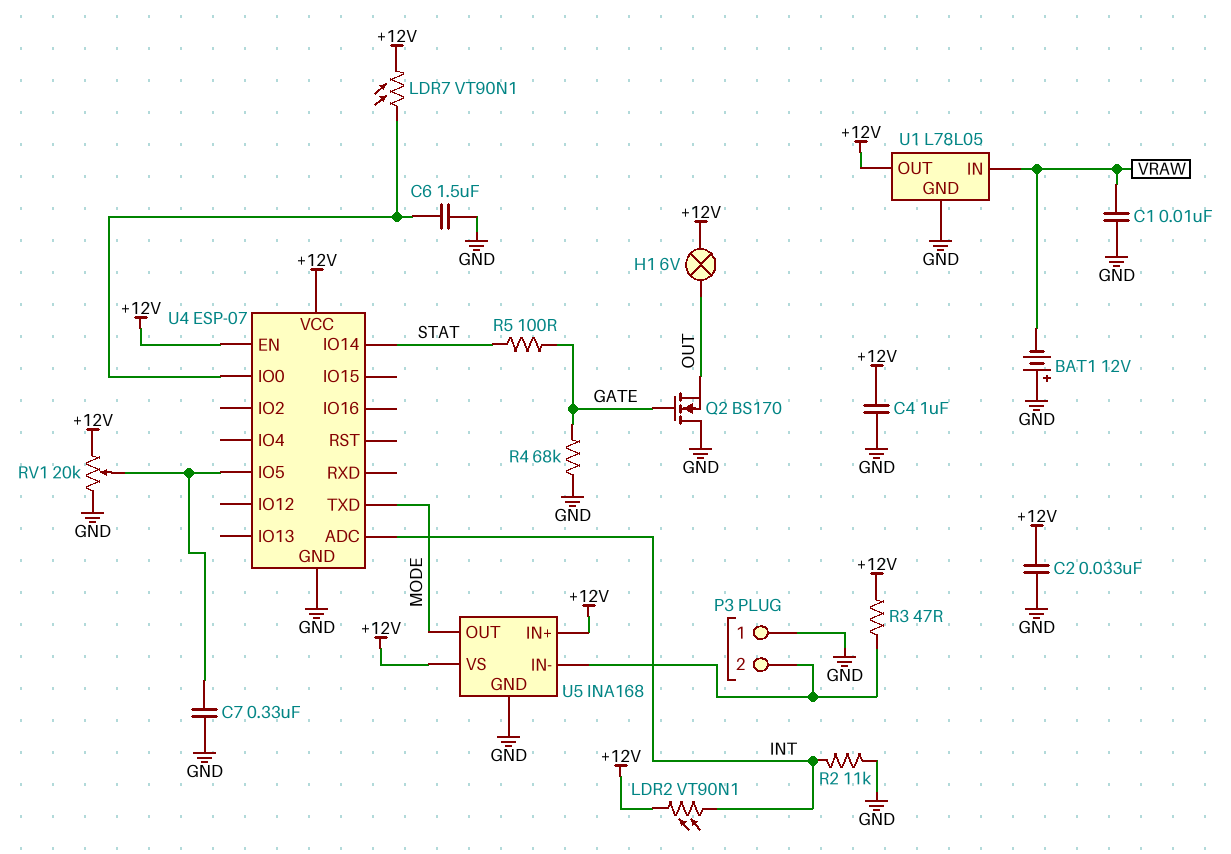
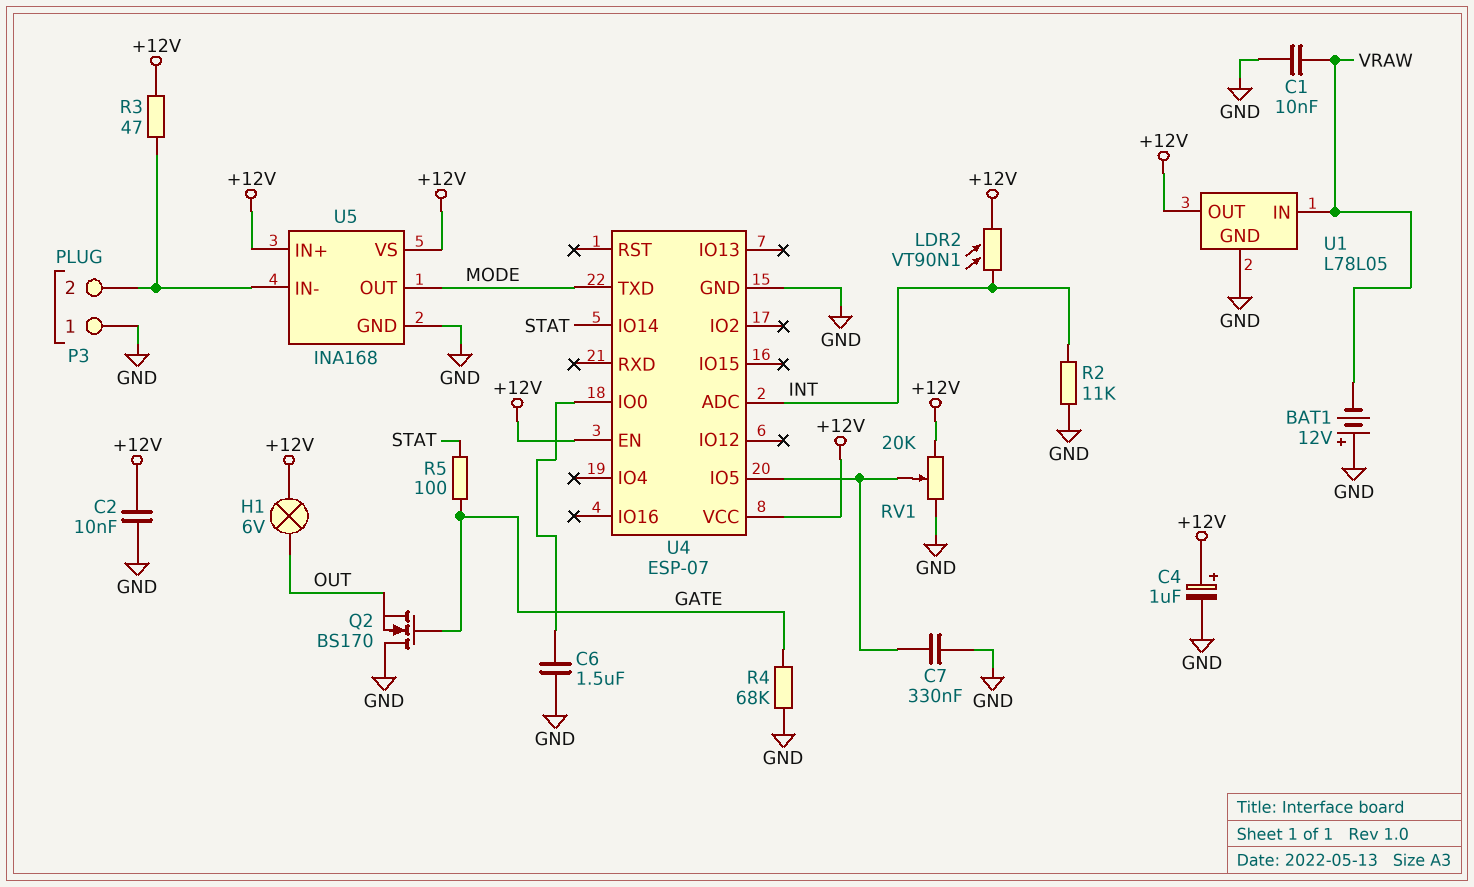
C2: 33nF (+12V, GND) -> 10nF (+12V, GND)
C4: 1uF (+12V, GND) -> 1uF (plus +12V, minus GND)
LDR7: VT90N1 (+12V, U4/IO0) -> none

